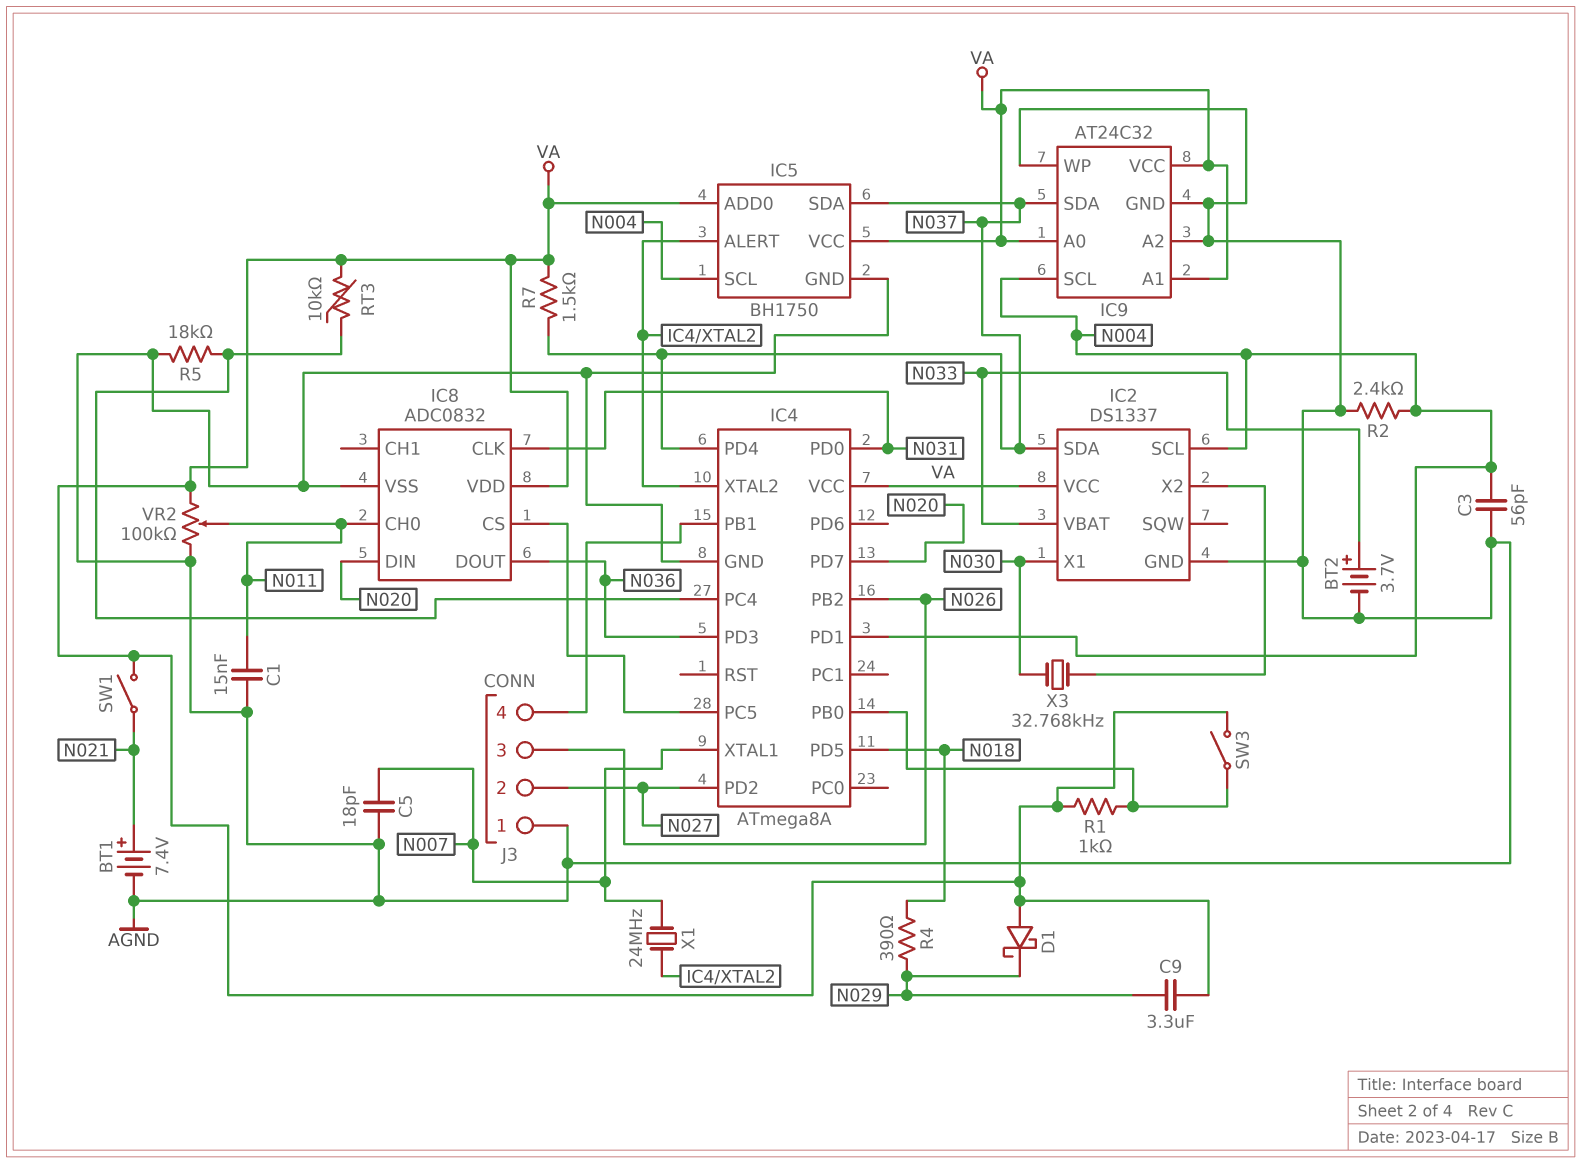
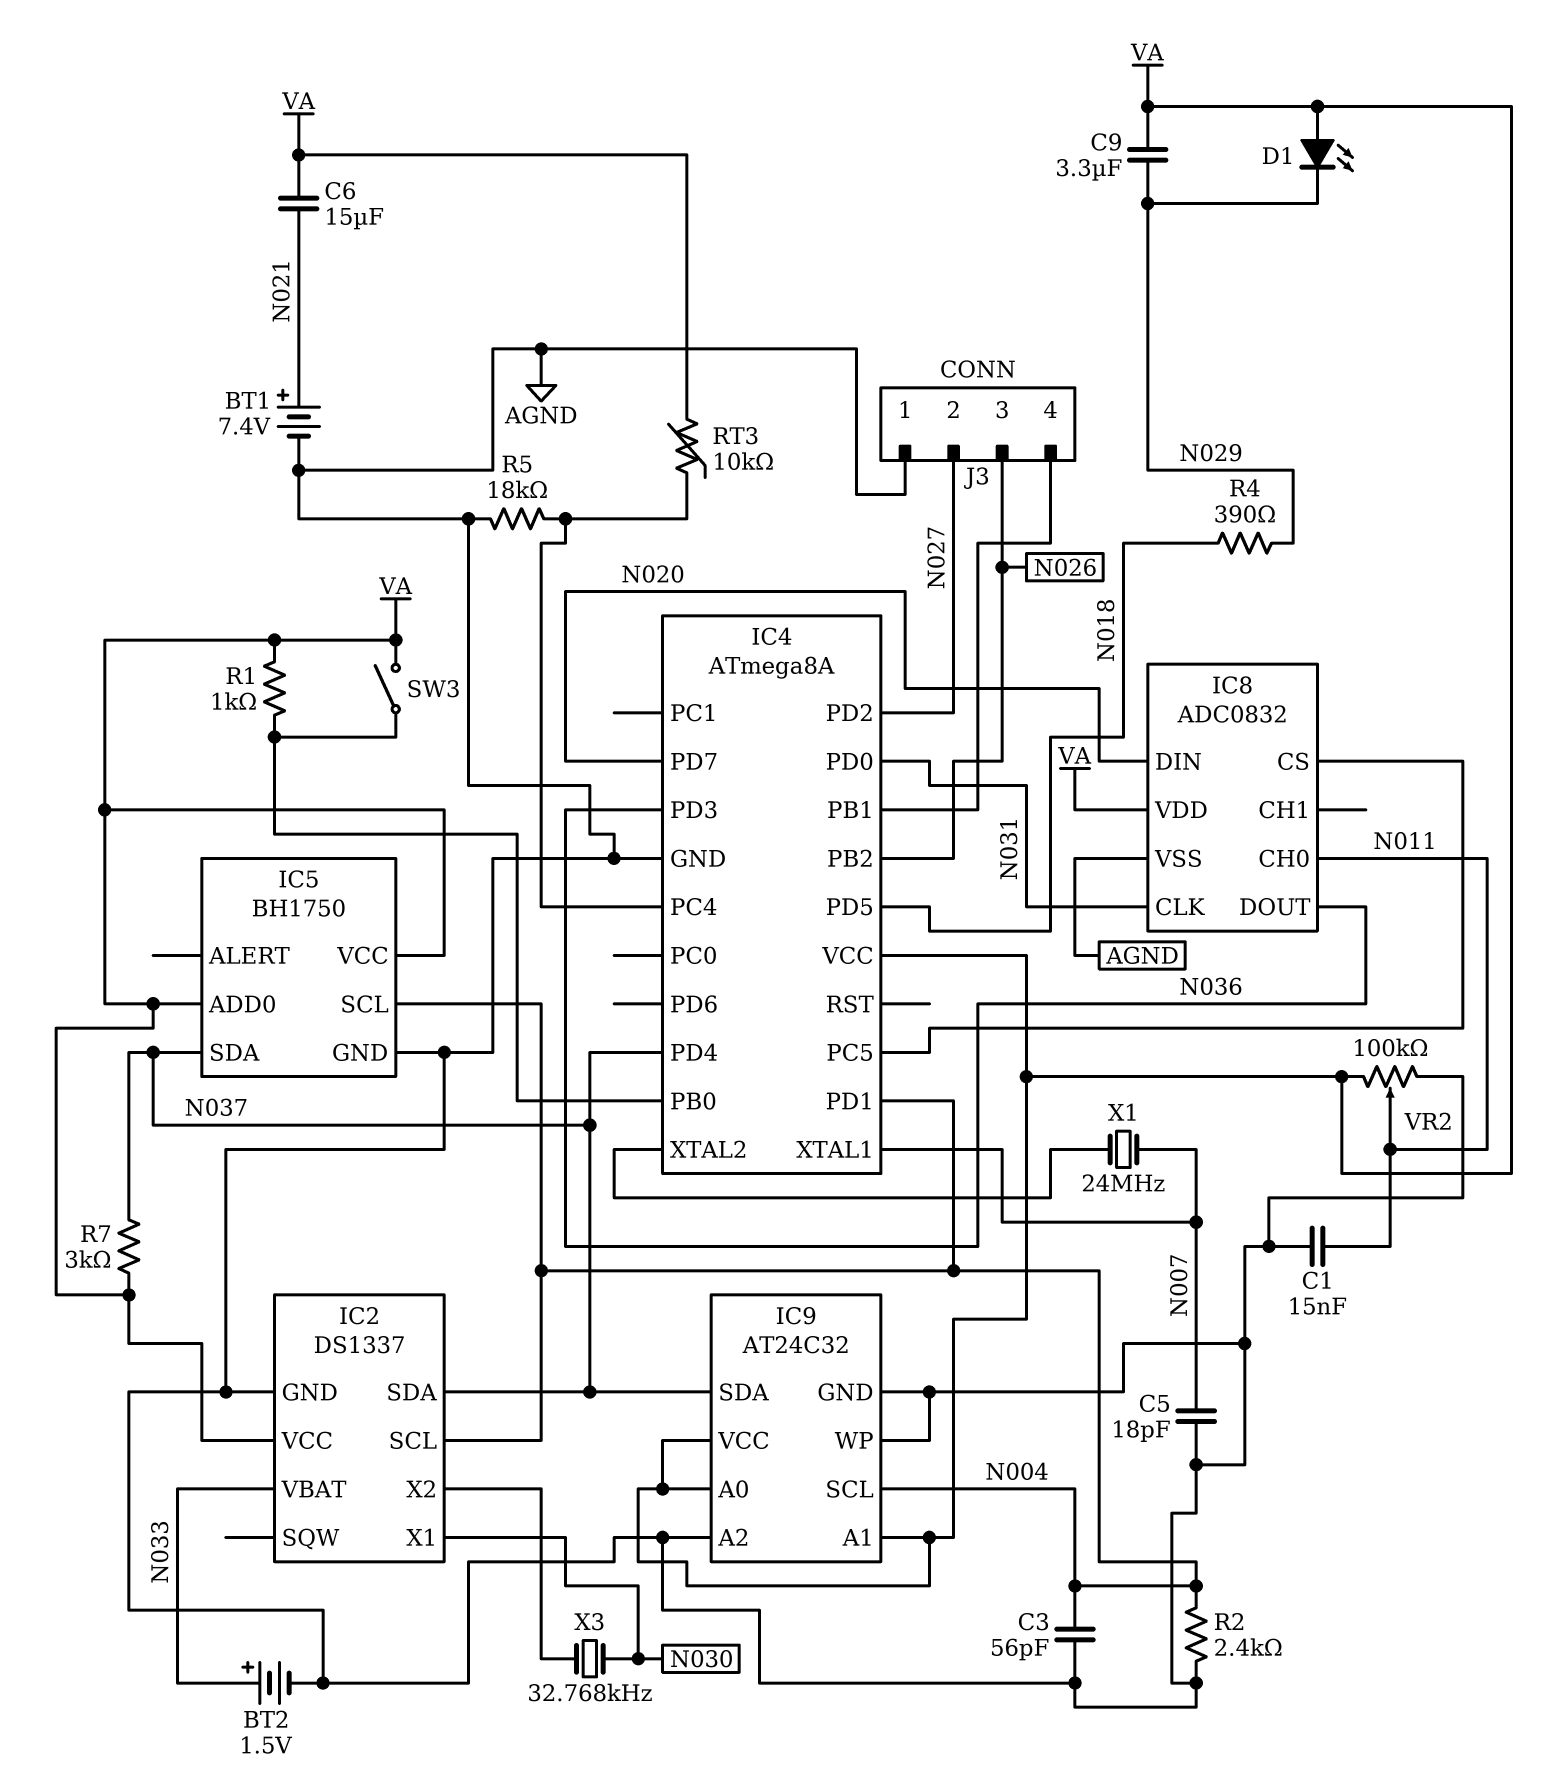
BT2: 3.7V (plus N033, minus AGND) -> 1.5V (plus N033, minus AGND)
C6: none -> 15uF (N021, VA)
D1: schottky (A VA, K N029) -> LED (A VA, K N029)
IC5 pin ALERT: IC4/XTAL2 -> none
R7: 1.5k (N037, VA) -> 3k (N037, VA)
SW1: switch (N021, VA) -> none

